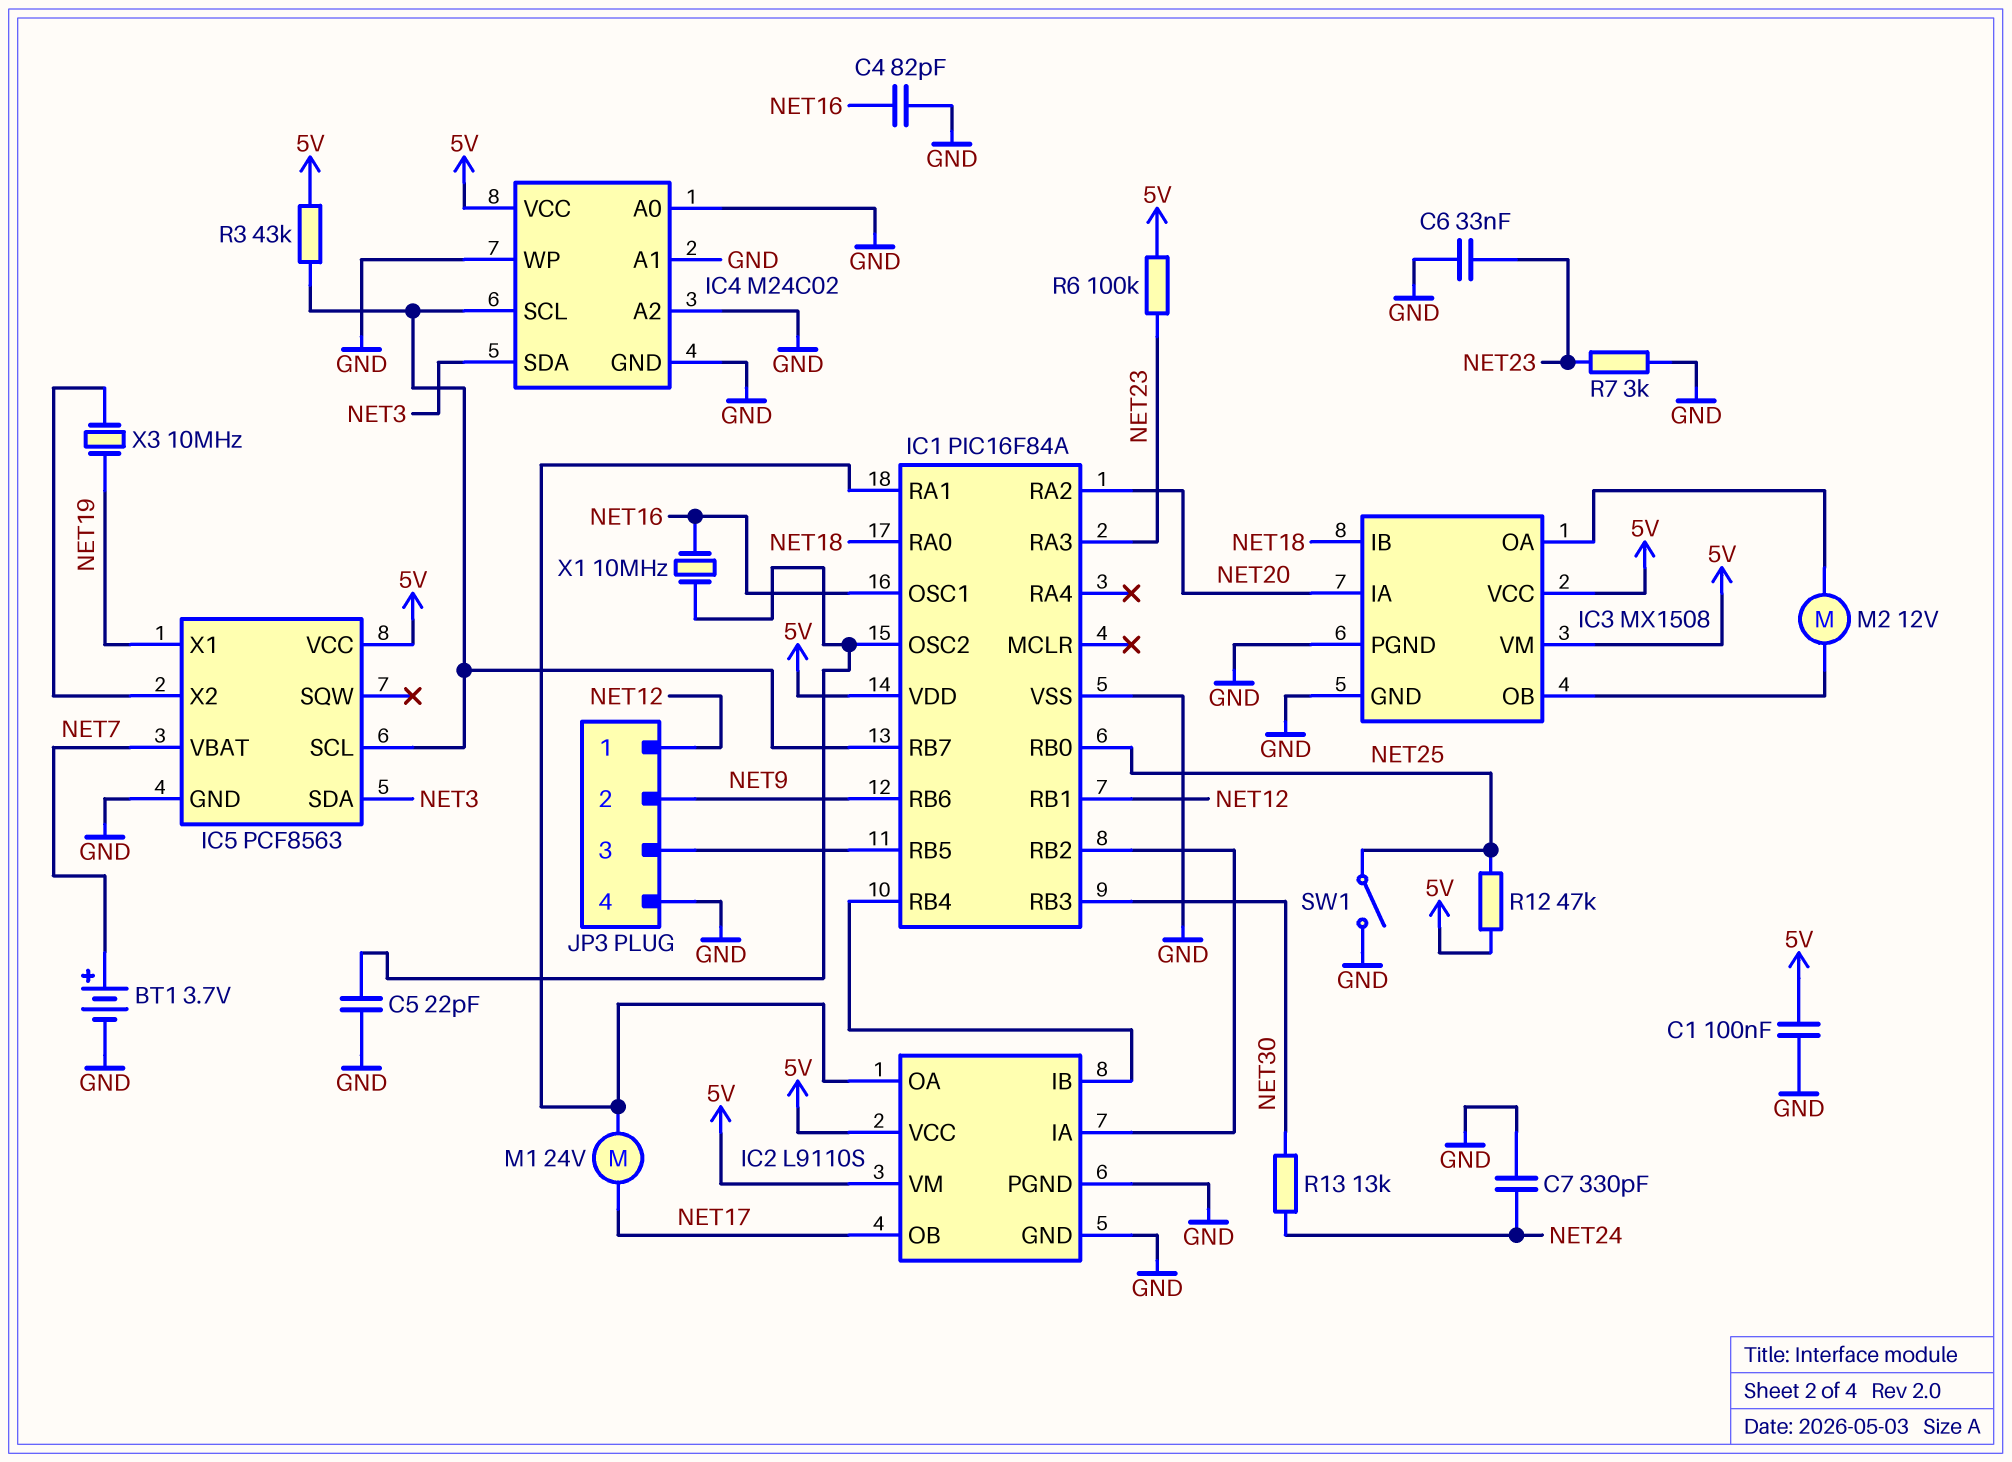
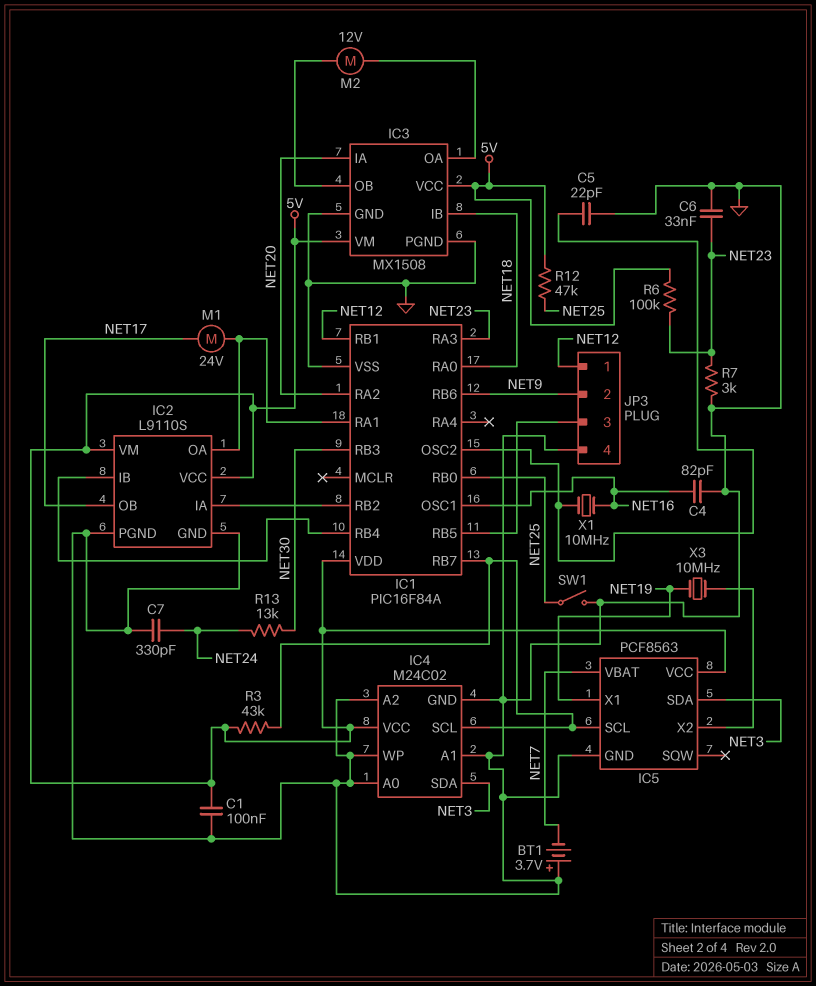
BT1: 3.7V (plus NET7, minus GND) -> 3.7V (plus GND, minus NET7)

